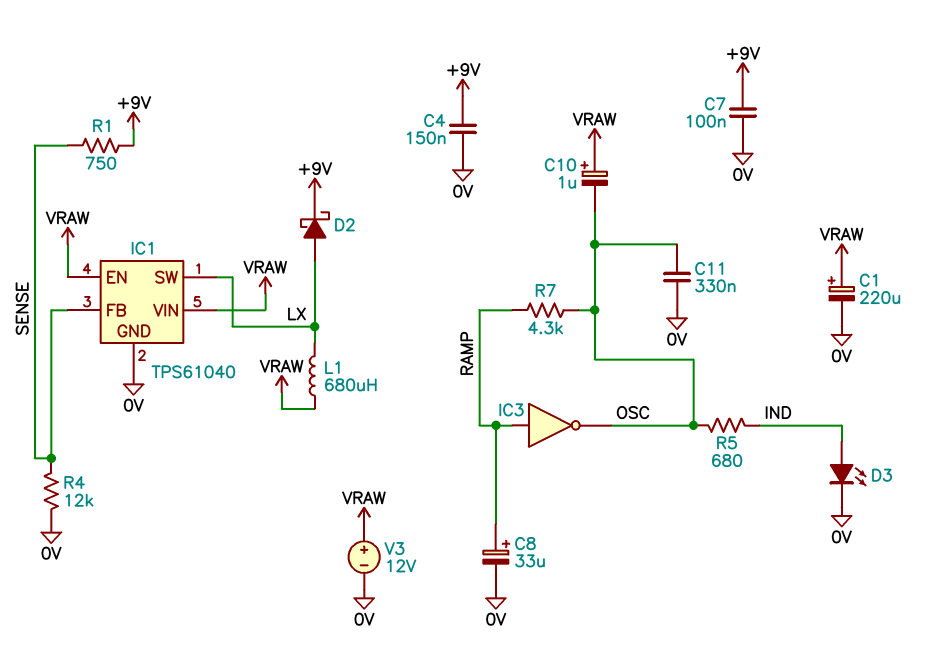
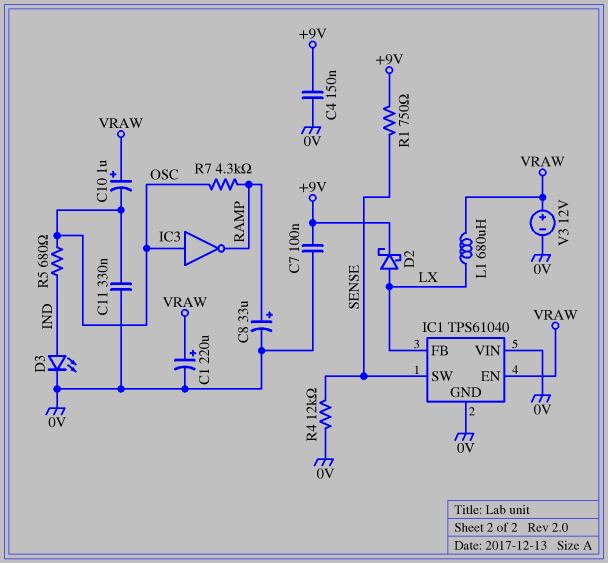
IC1 pin FB: SENSE -> LX
IC1 pin SW: LX -> SENSE
IC1 pin VIN: VRAW -> 0V
IC3: NOT (in RAMP, out OSC) -> NOT (in OSC, out RAMP)

